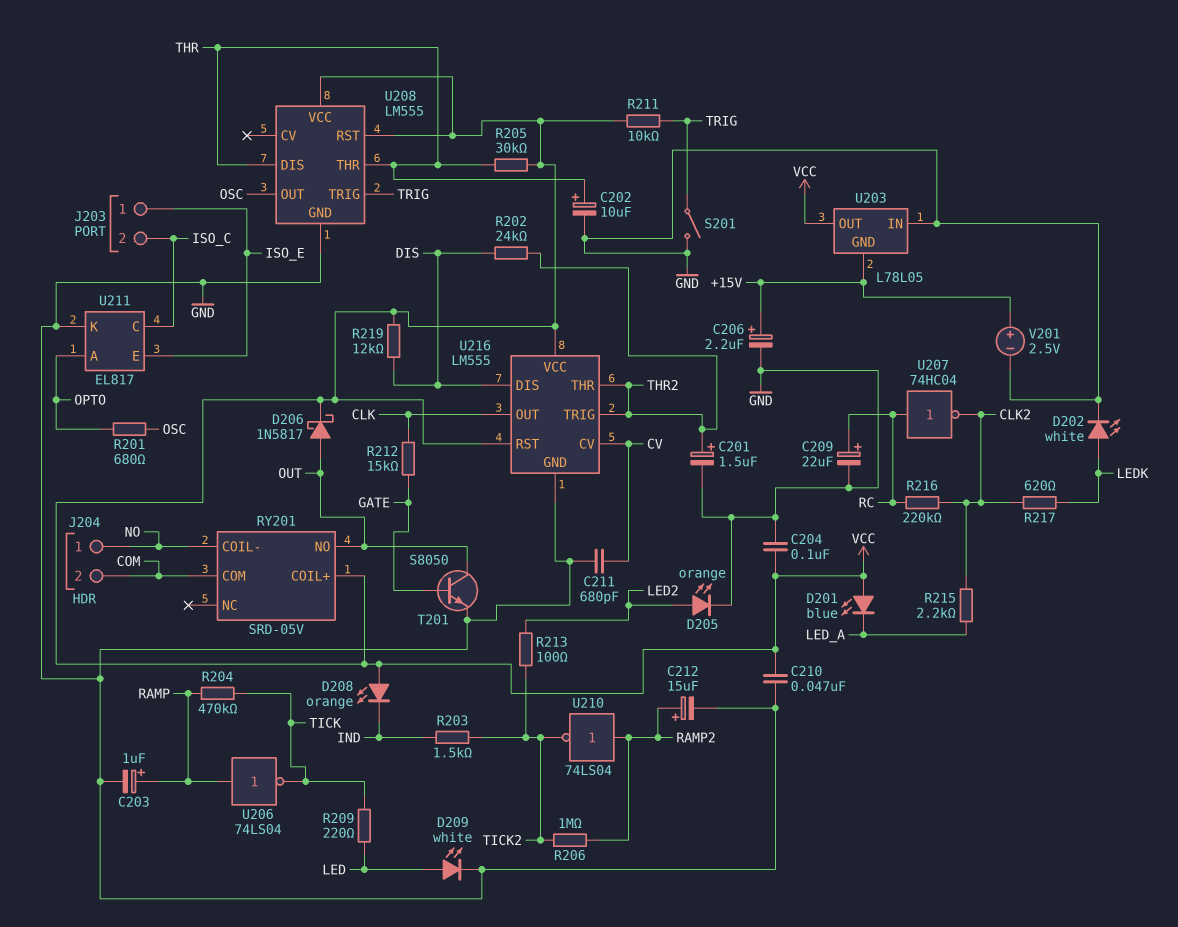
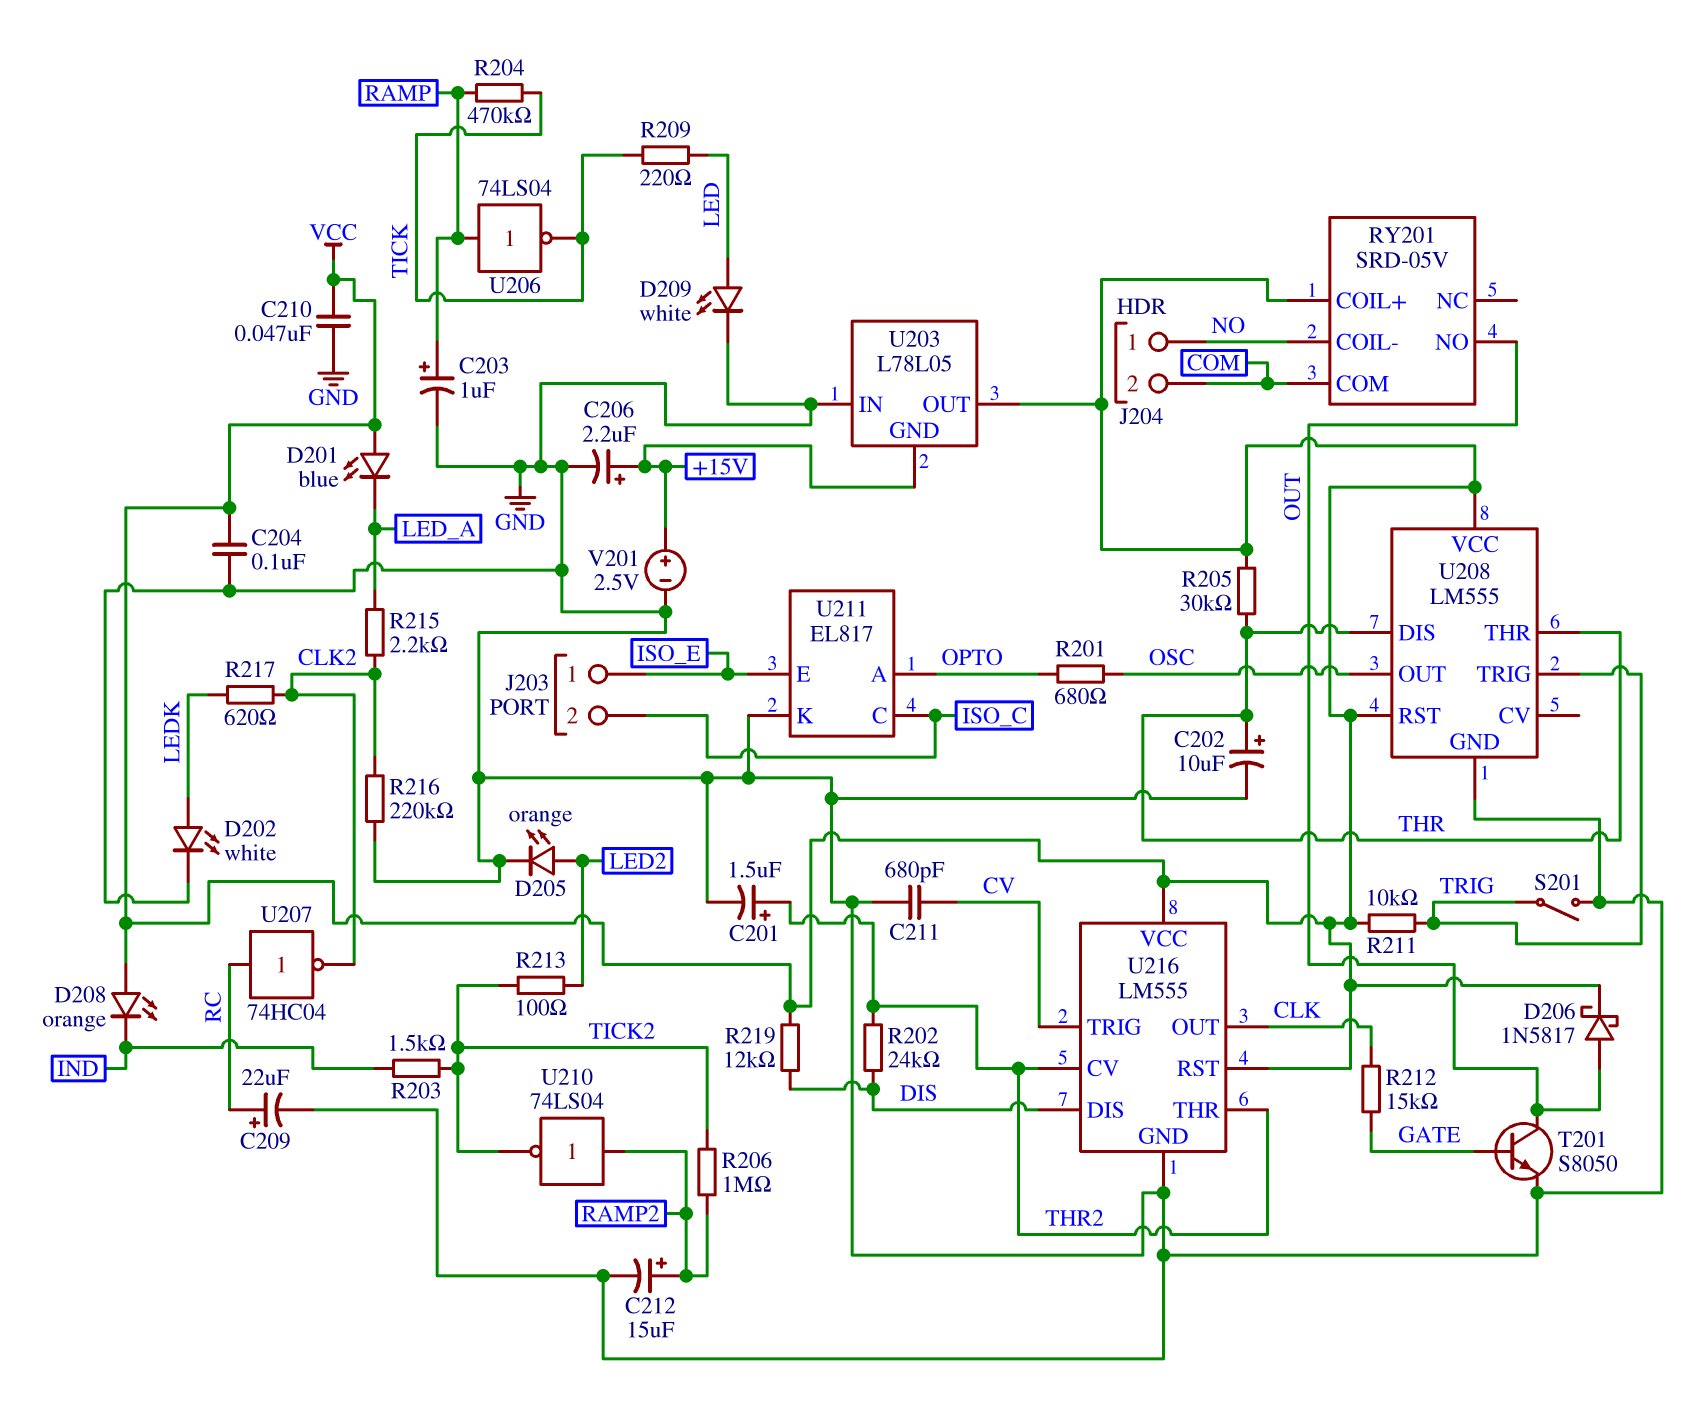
R216: 220k (CLK2, RC) -> 220k (CLK2, GND)
U216 pin CV: CV -> THR2
U216 pin TRIG: THR2 -> CV

